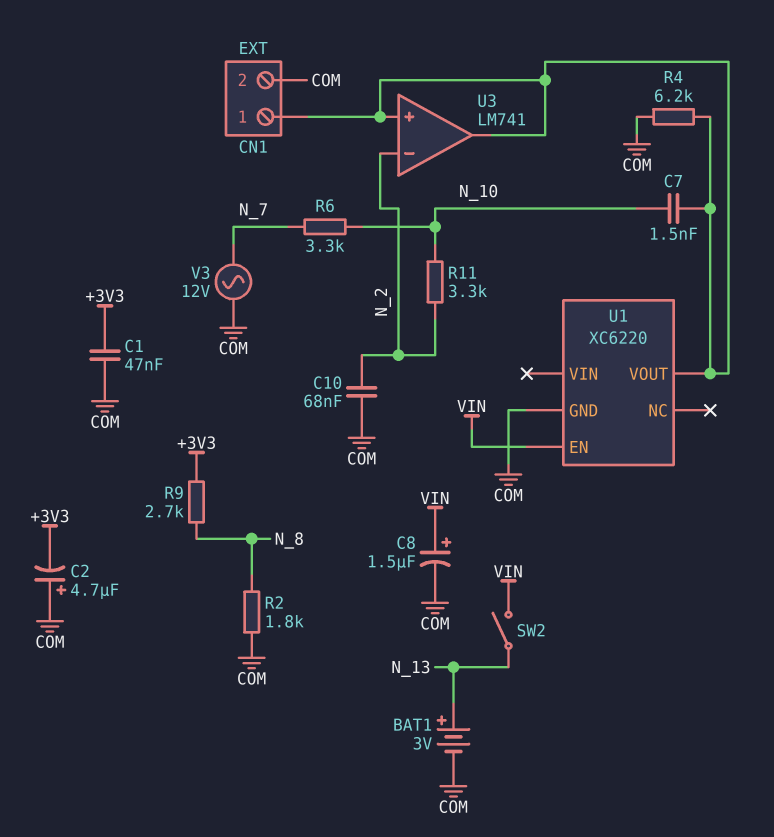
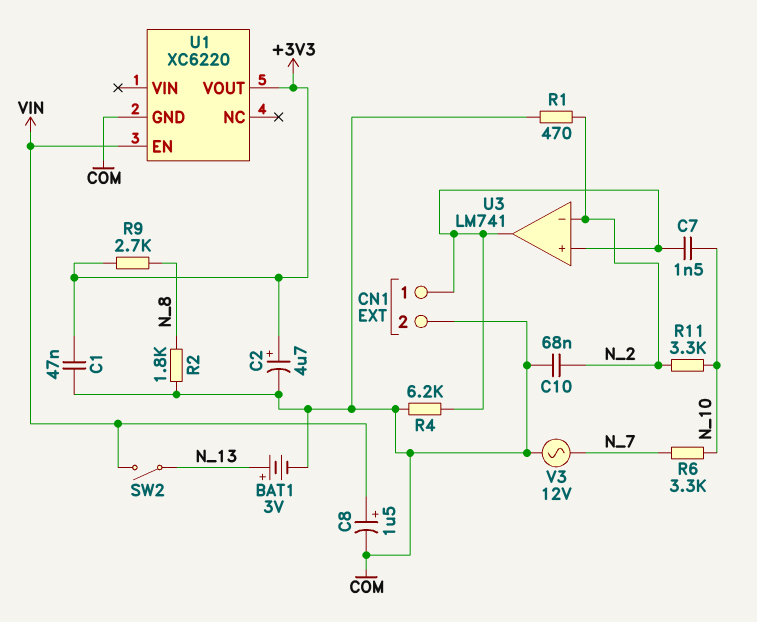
C2: 4.7uF (plus COM, minus +3V3) -> 4.7uF (plus +3V3, minus COM)
R1: none -> 470 (COM, N_2)
U1 pin VOUT: CN1/1 -> +3V3

